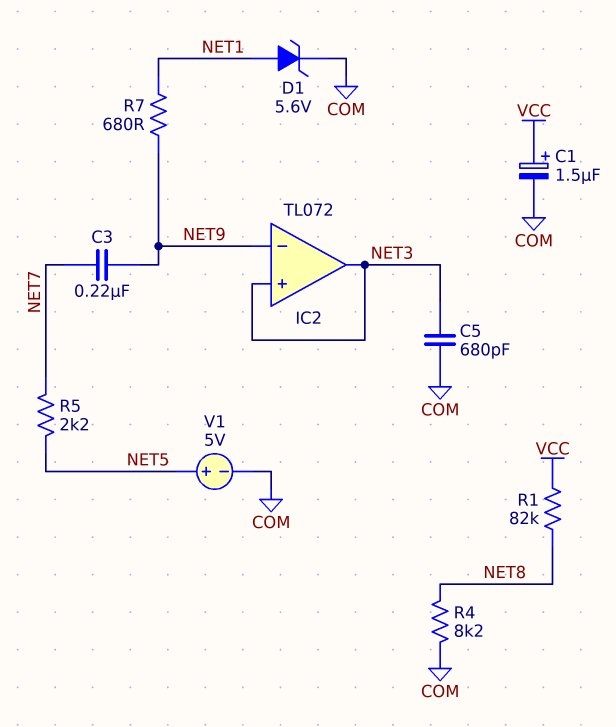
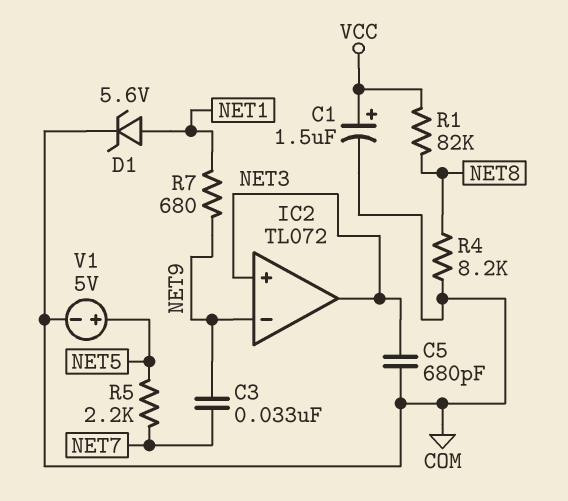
C3: 220nF (NET7, NET9) -> 33nF (NET7, NET9)

